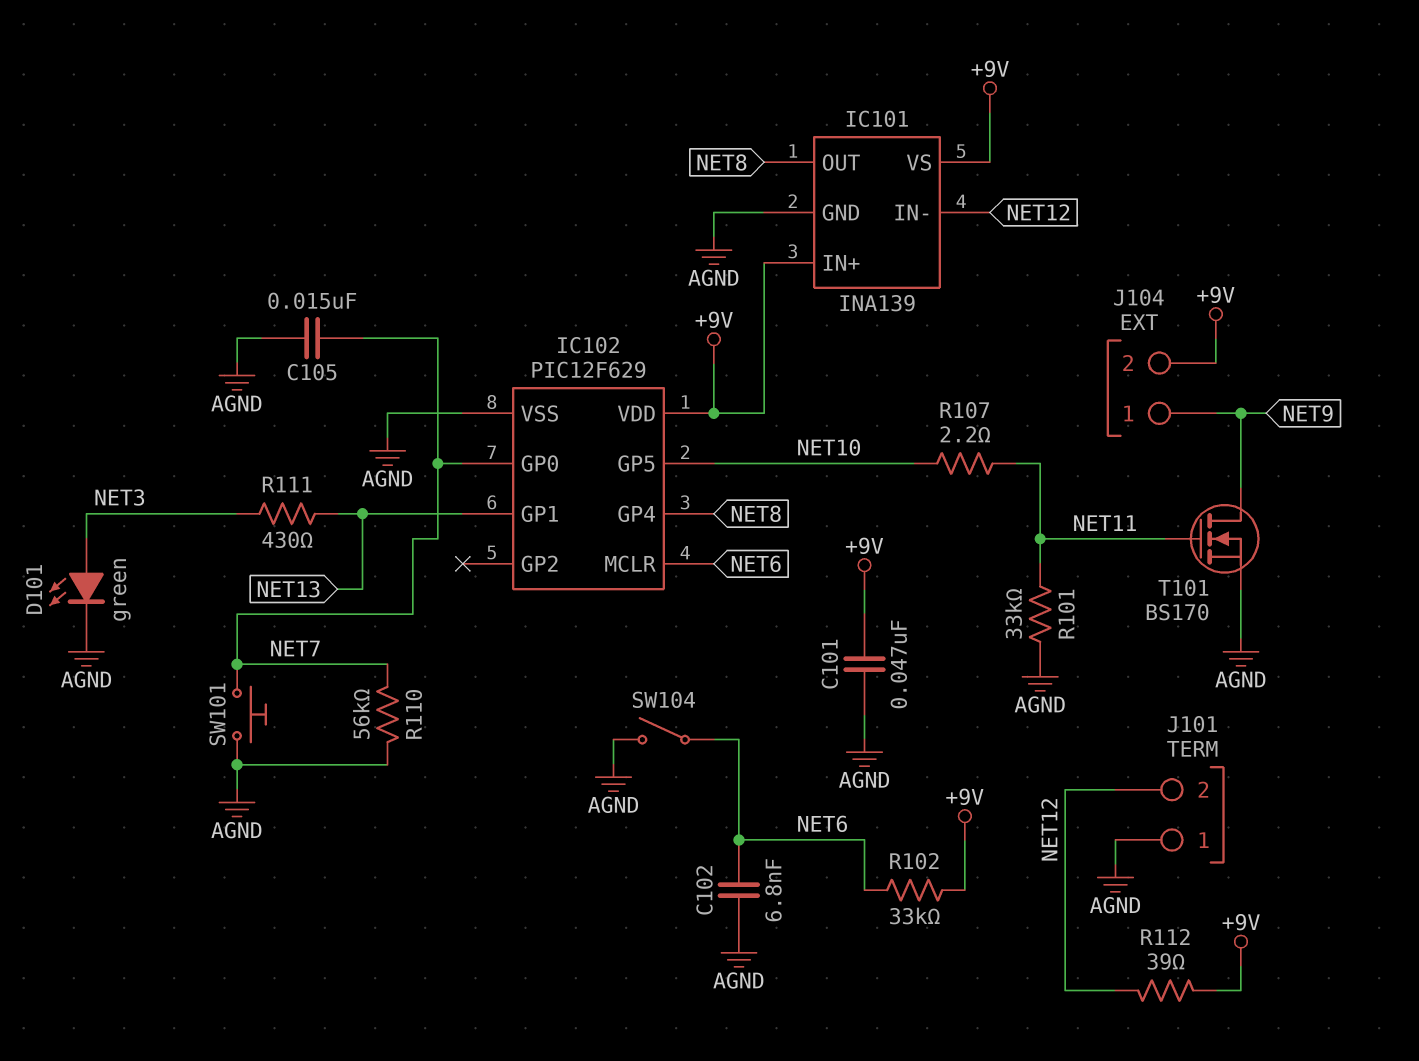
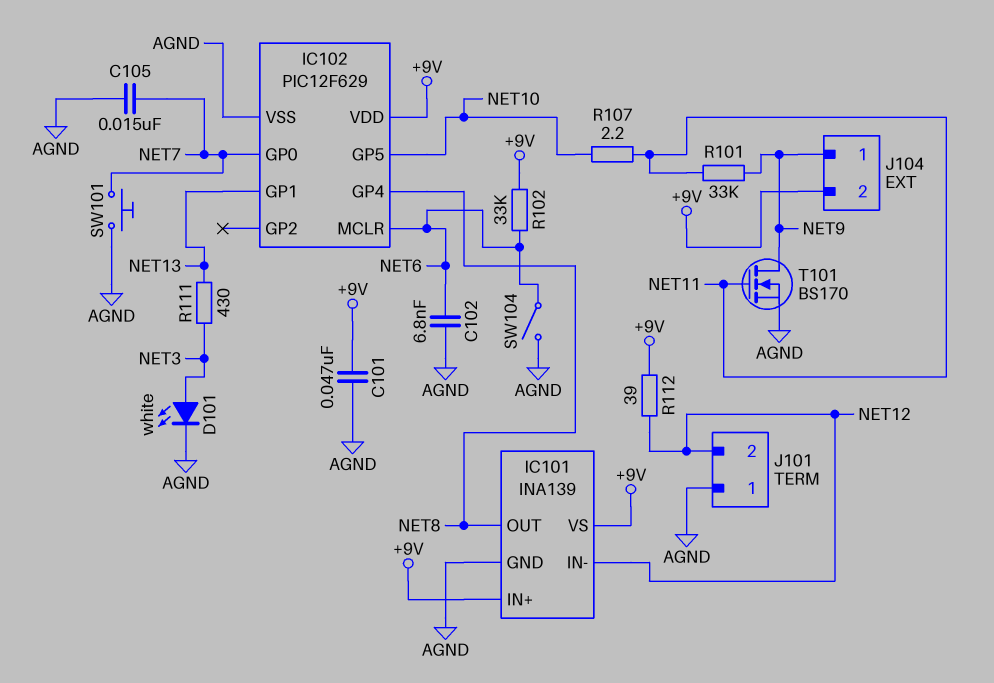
D101: LED green (A NET3, K AGND) -> LED white (A NET3, K AGND)
R101: 33k (AGND, NET11) -> 33k (NET9, NET11)
R110: 56k (AGND, NET7) -> none

